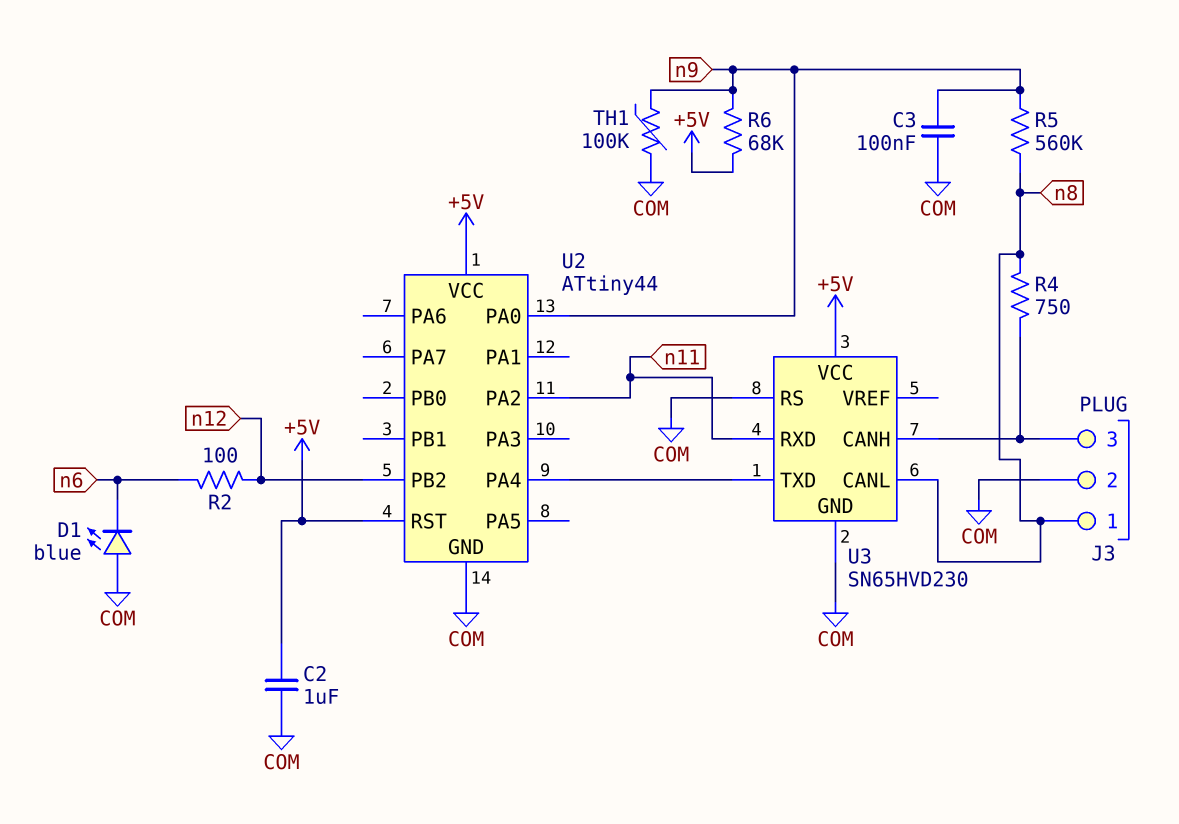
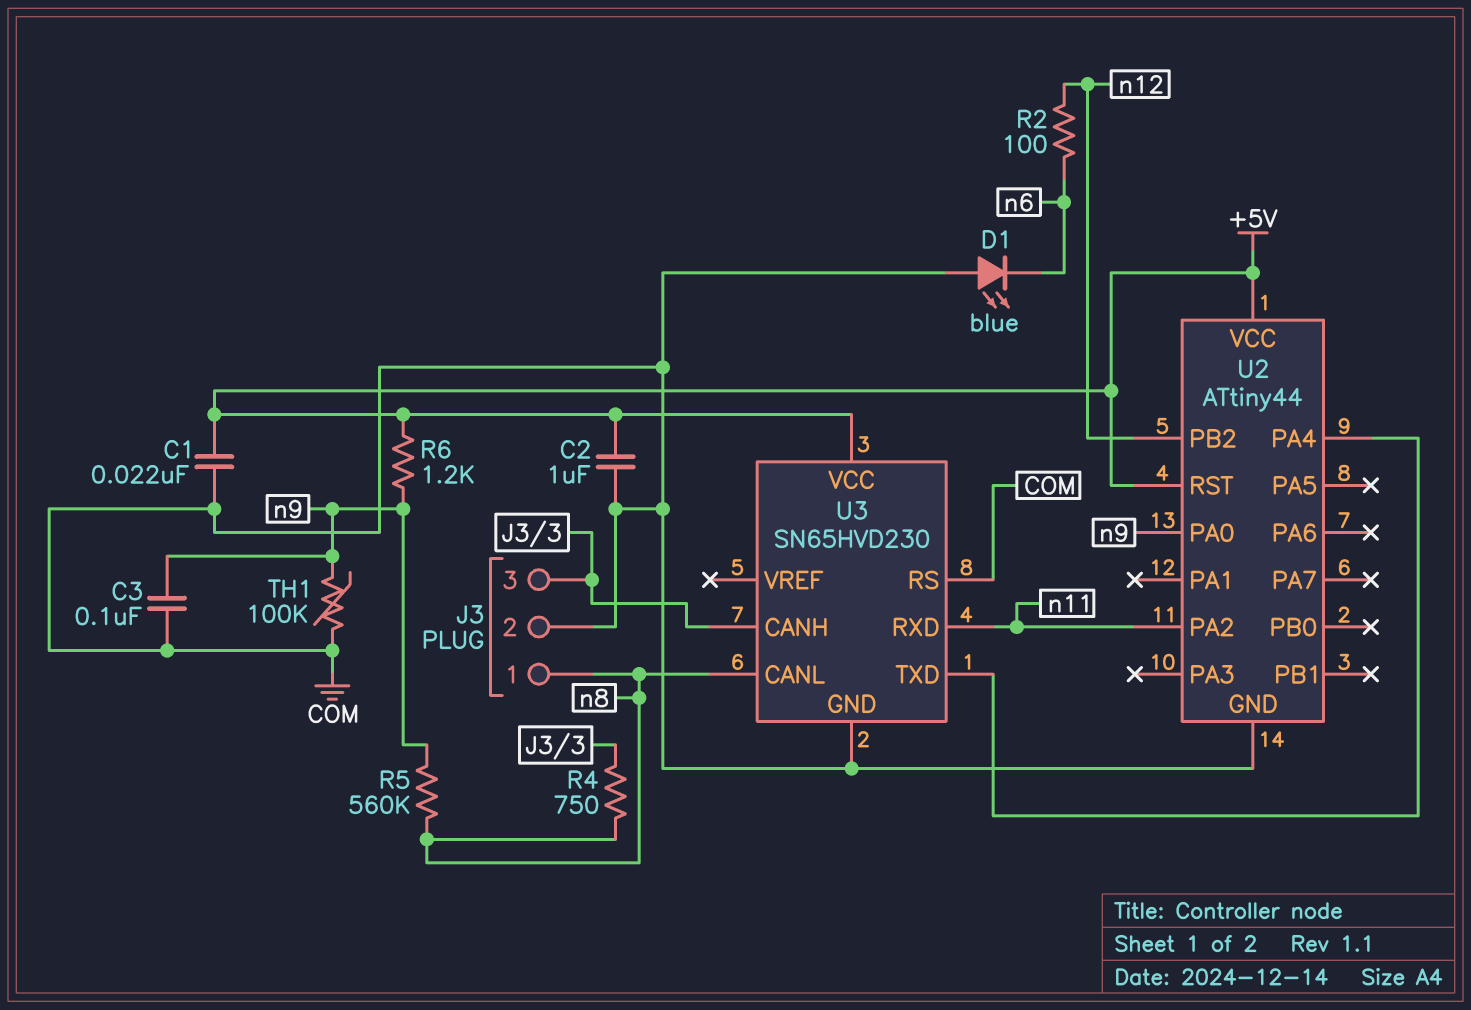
C1: none -> 22nF (+5V, COM)
R6: 68k (+5V, n9) -> 1.2k (+5V, n9)

